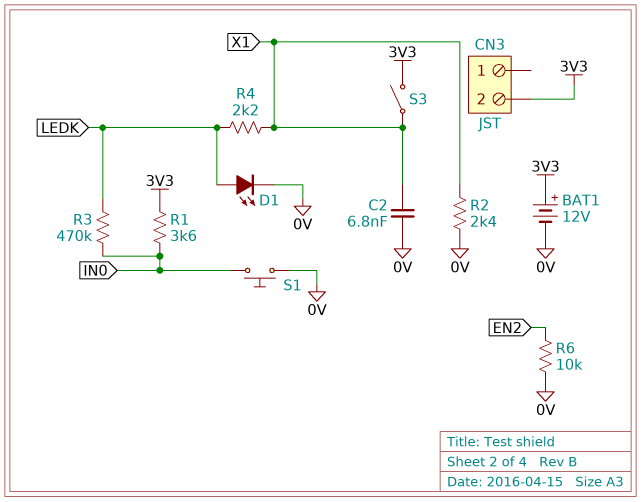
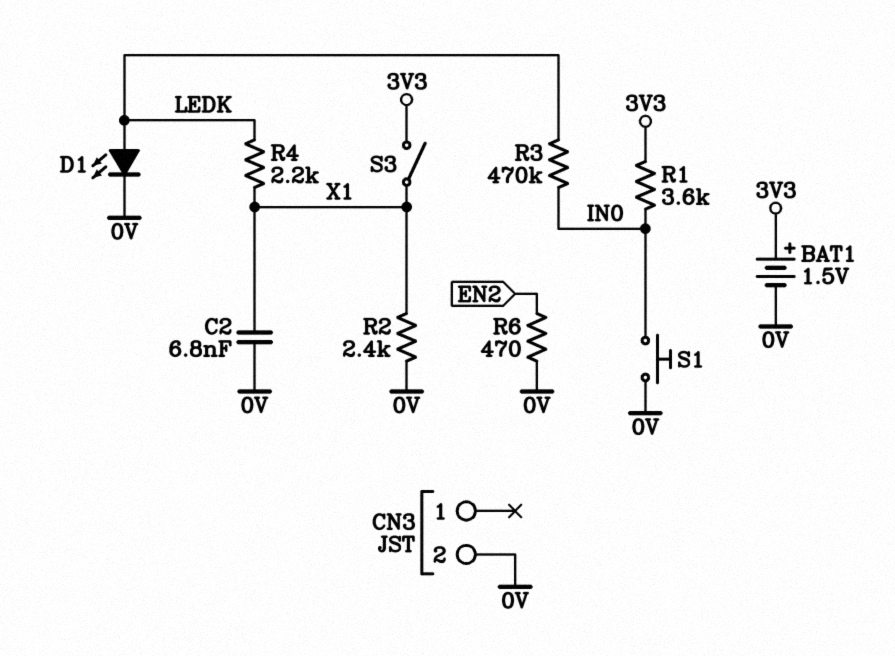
BAT1: 12V (plus 3V3, minus 0V) -> 1.5V (plus 3V3, minus 0V)
CN3 pin 2: 3V3 -> 0V
R6: 10k (0V, EN2) -> 470 (0V, EN2)

